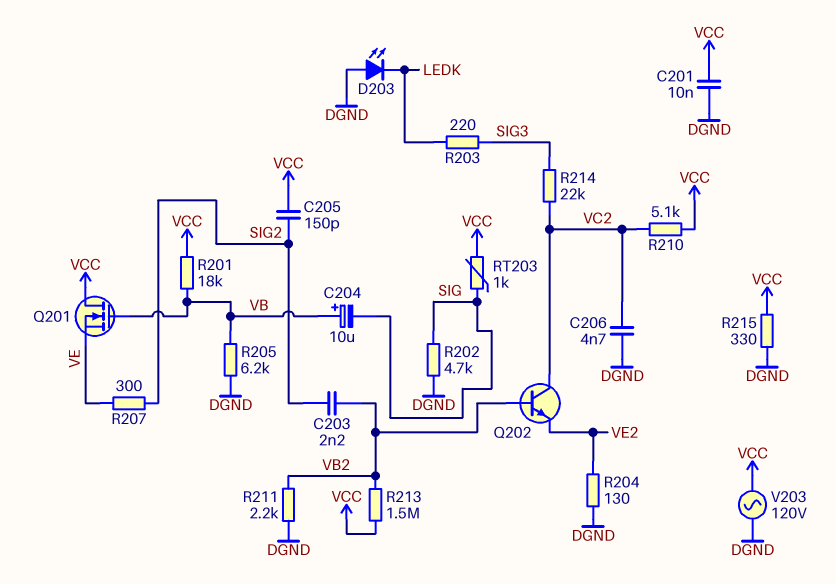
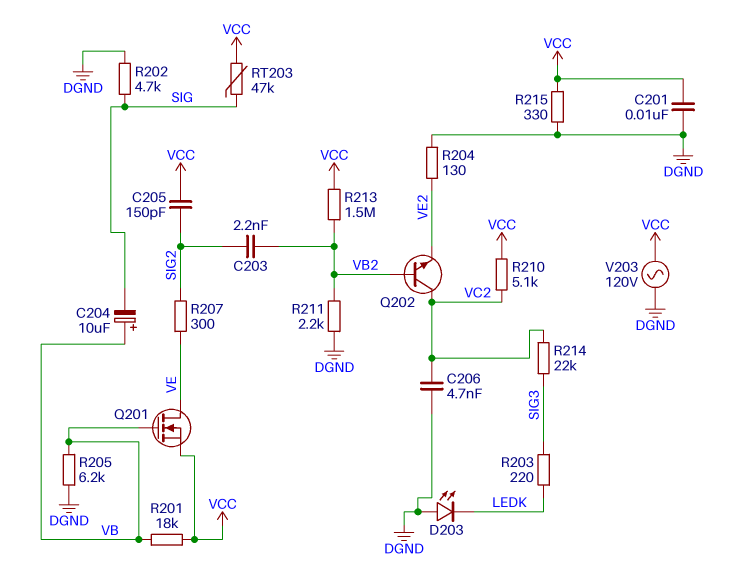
Q201: NMOS (G VB, D VCC, S VE) -> NMOS (G VB, D VE, S VCC)
RT203: 1k (SIG, VCC) -> 47k (SIG, VCC)

